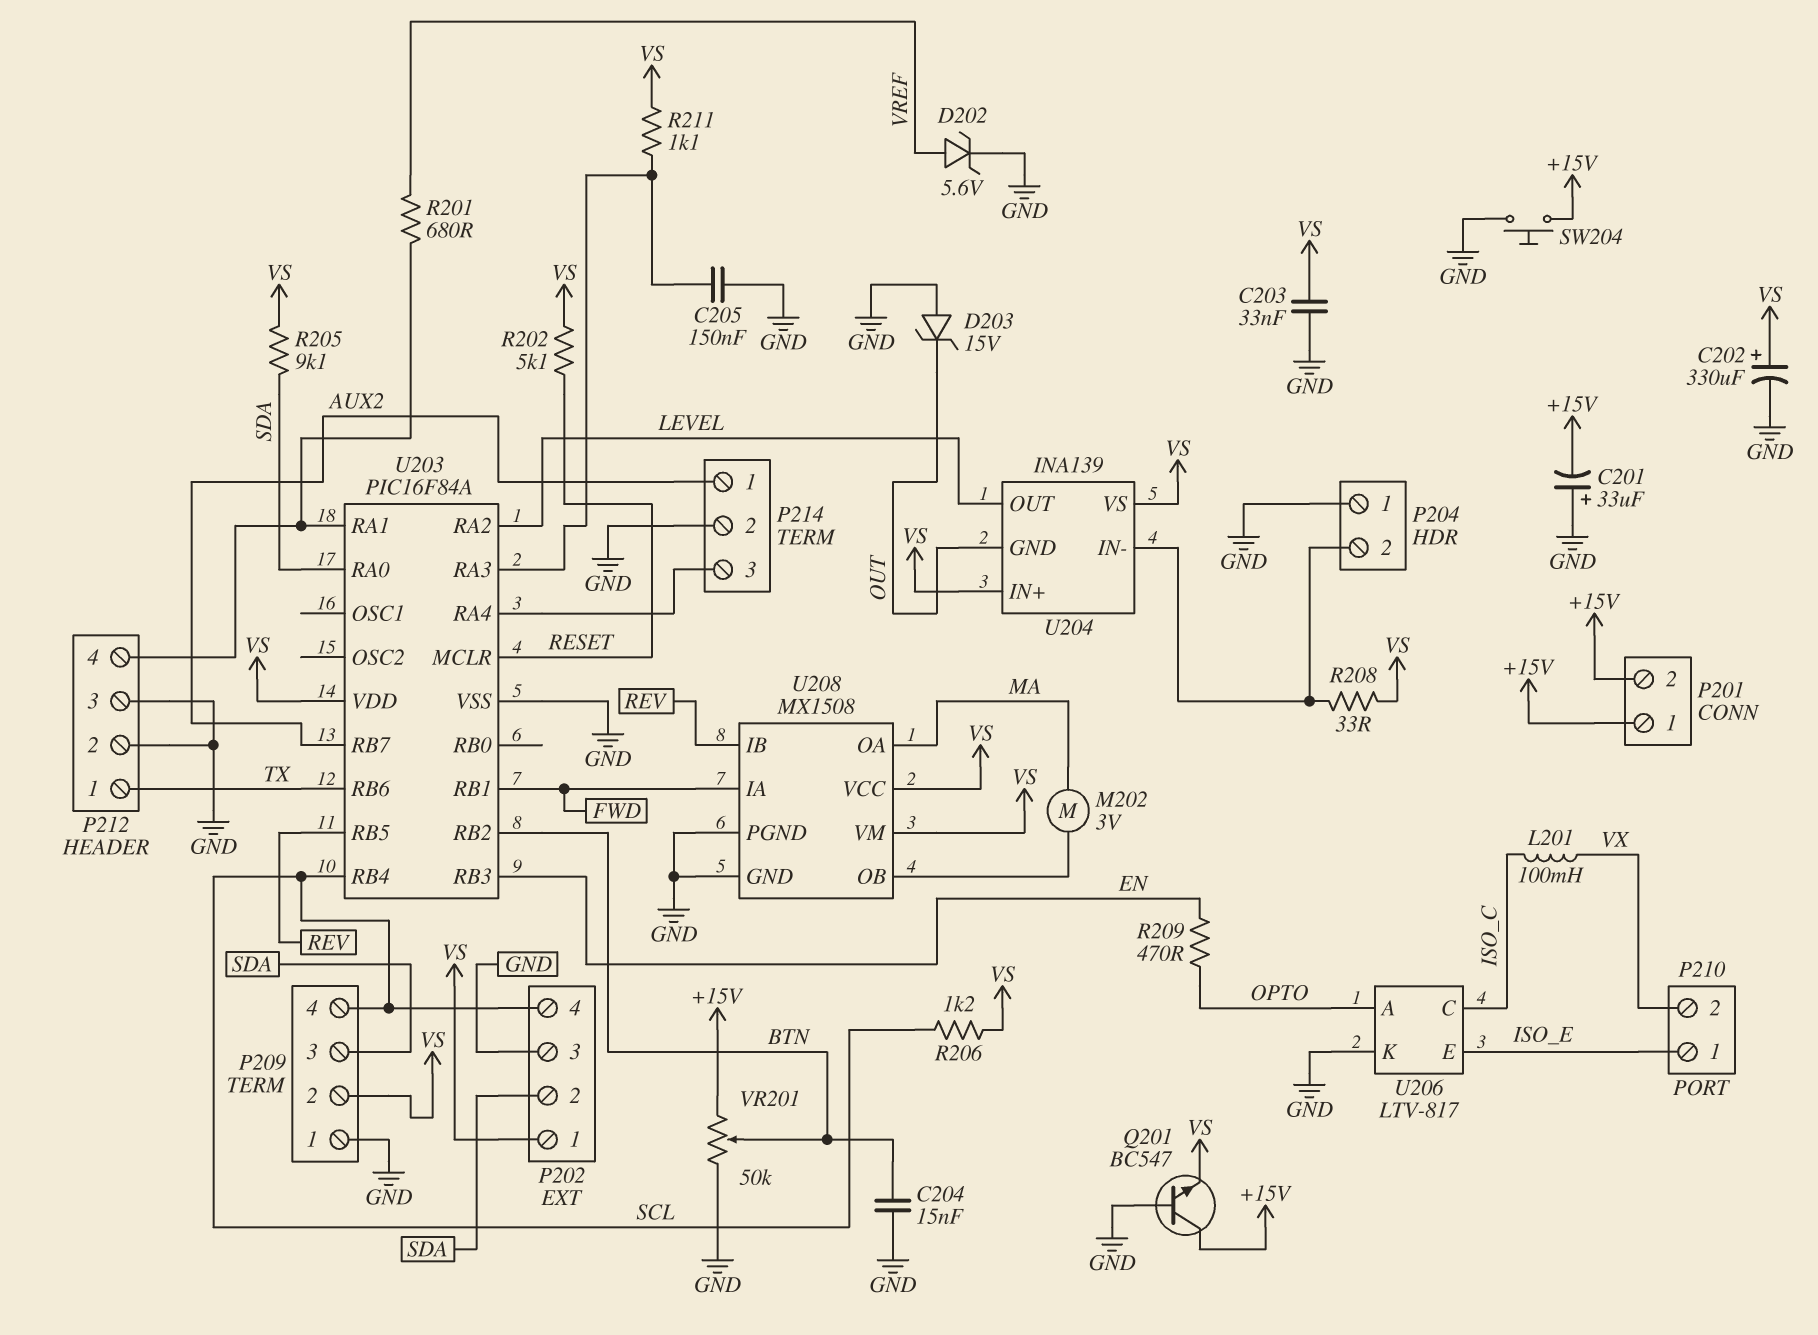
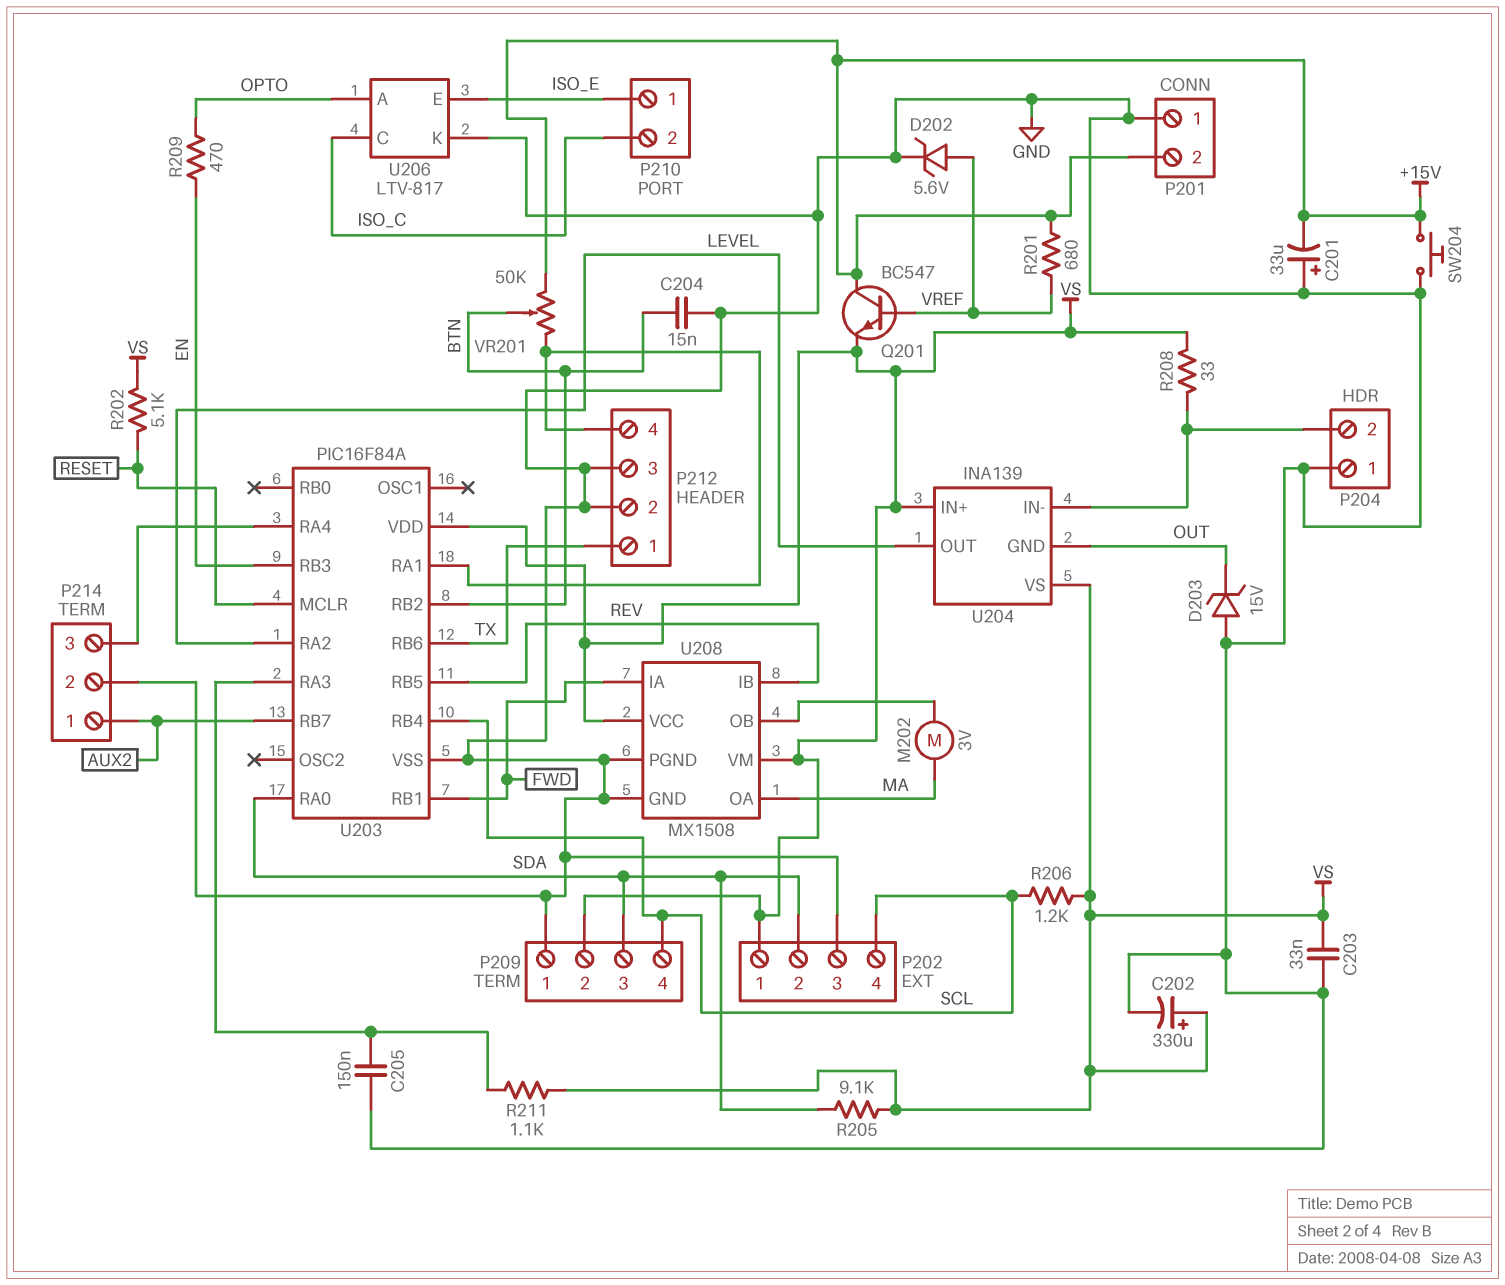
L201: 100mH (ISO_C, VX) -> none
P201 pin 1: +15V -> GND
P210 pin 2: VX -> ISO_C
Q201: NPN BC547 (B GND, C +15V, E VS) -> NPN BC547 (B VREF, C +15V, E VS)
R201: 680 (P212/4, VREF) -> 680 (+15V, VREF)
VR201: 50k (+15V, GND, wiper BTN) -> 50k (+15V, P212/4, wiper BTN)

